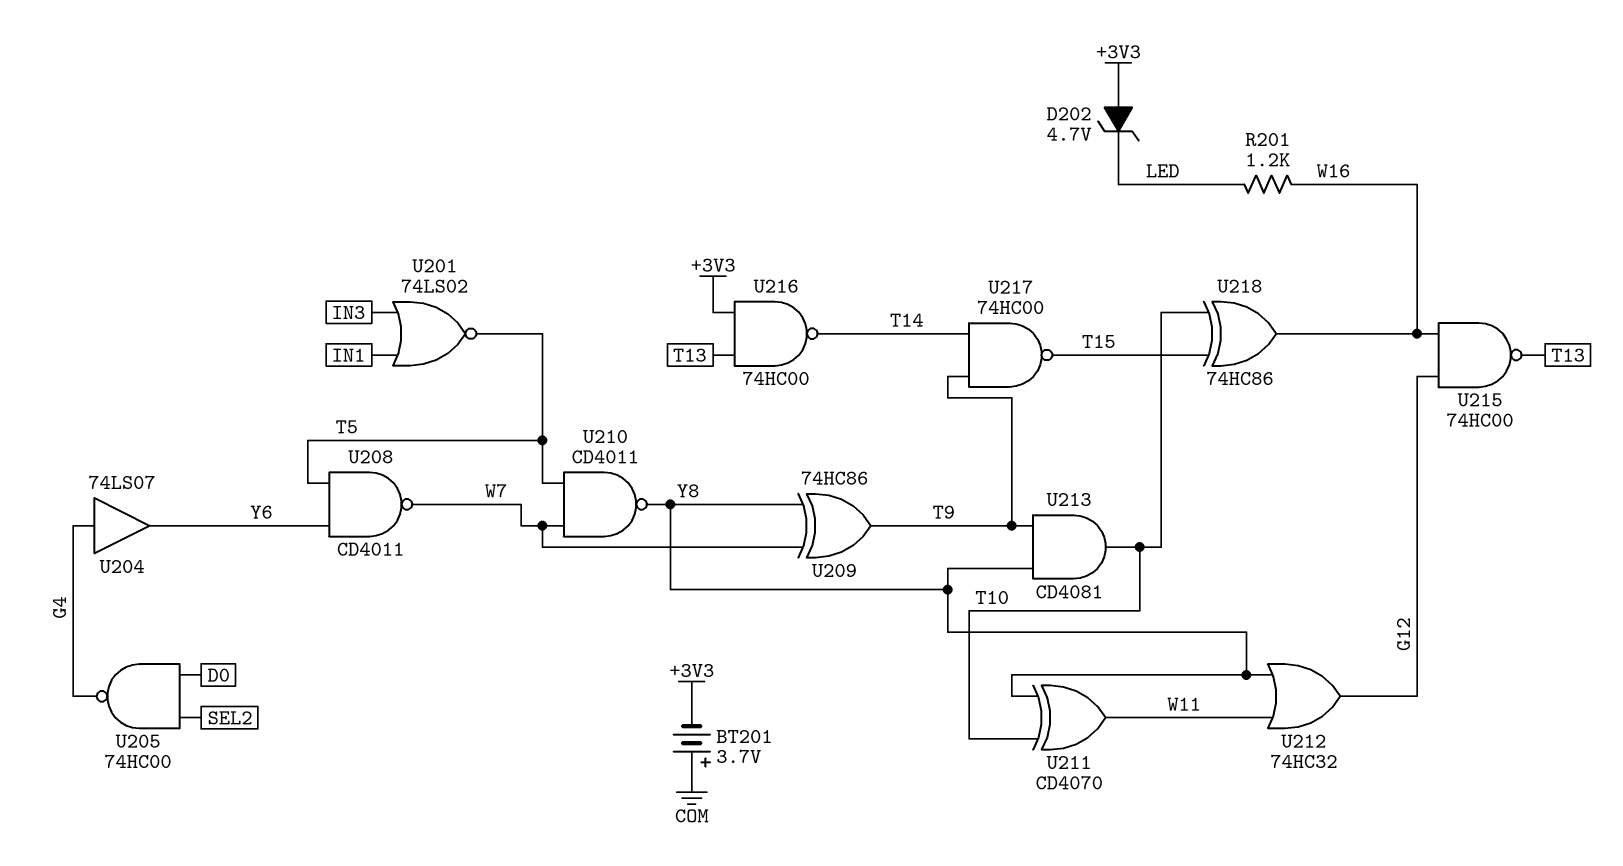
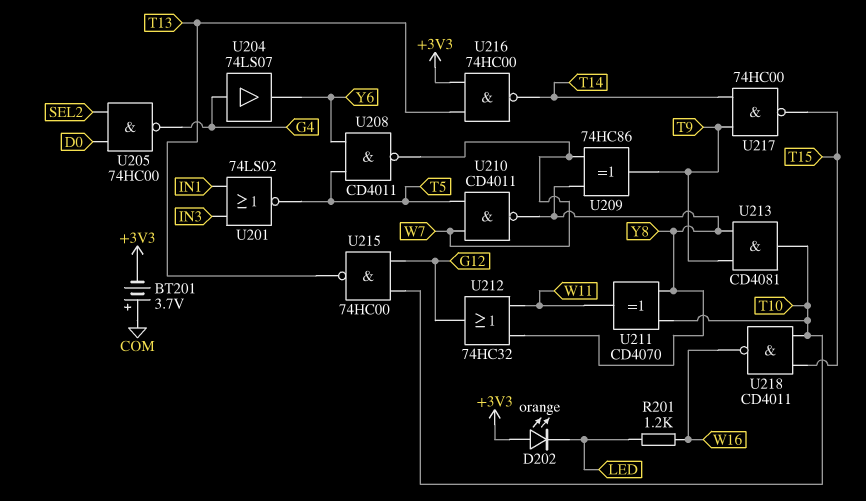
D202: zener 4.7V (A +3V3, K LED) -> LED orange (A +3V3, K LED)
U215: NAND 74HC00 (in G12, in W16, out T13) -> NAND 74HC00 (in G12, in T10, out T13)
U218: XOR 74HC86 (in T10, in T15, out W16) -> NAND CD4011 (in T10, in T15, out W16)

